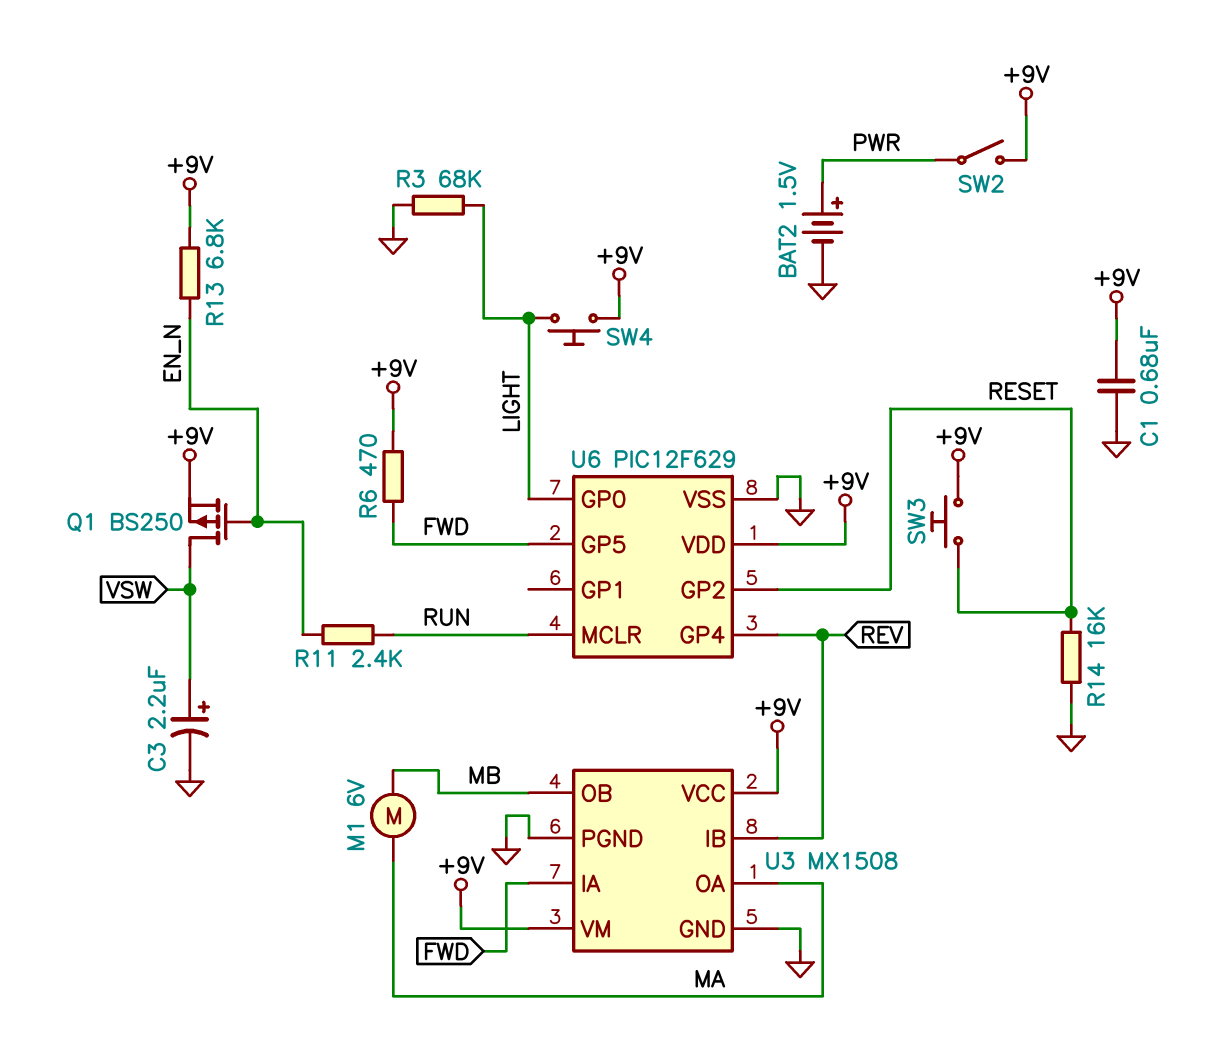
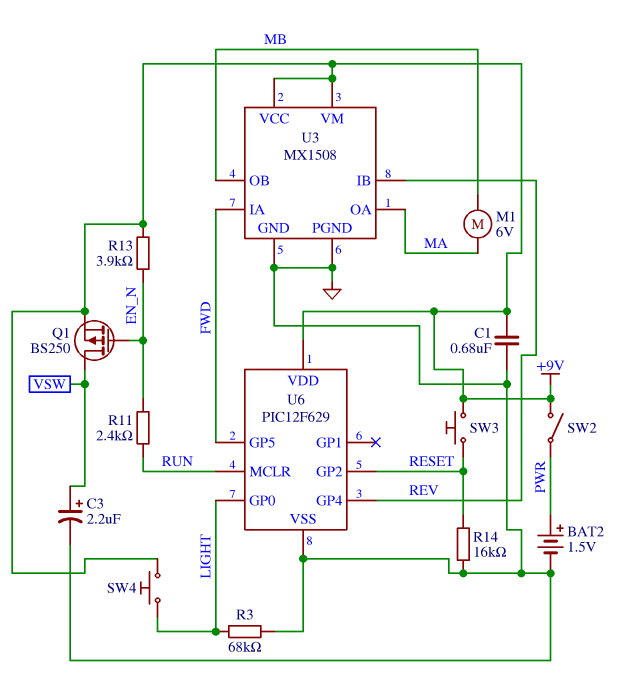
R6: 470 (+9V, FWD) -> none
R13: 6.8k (+9V, EN_N) -> 3.9k (+9V, EN_N)

